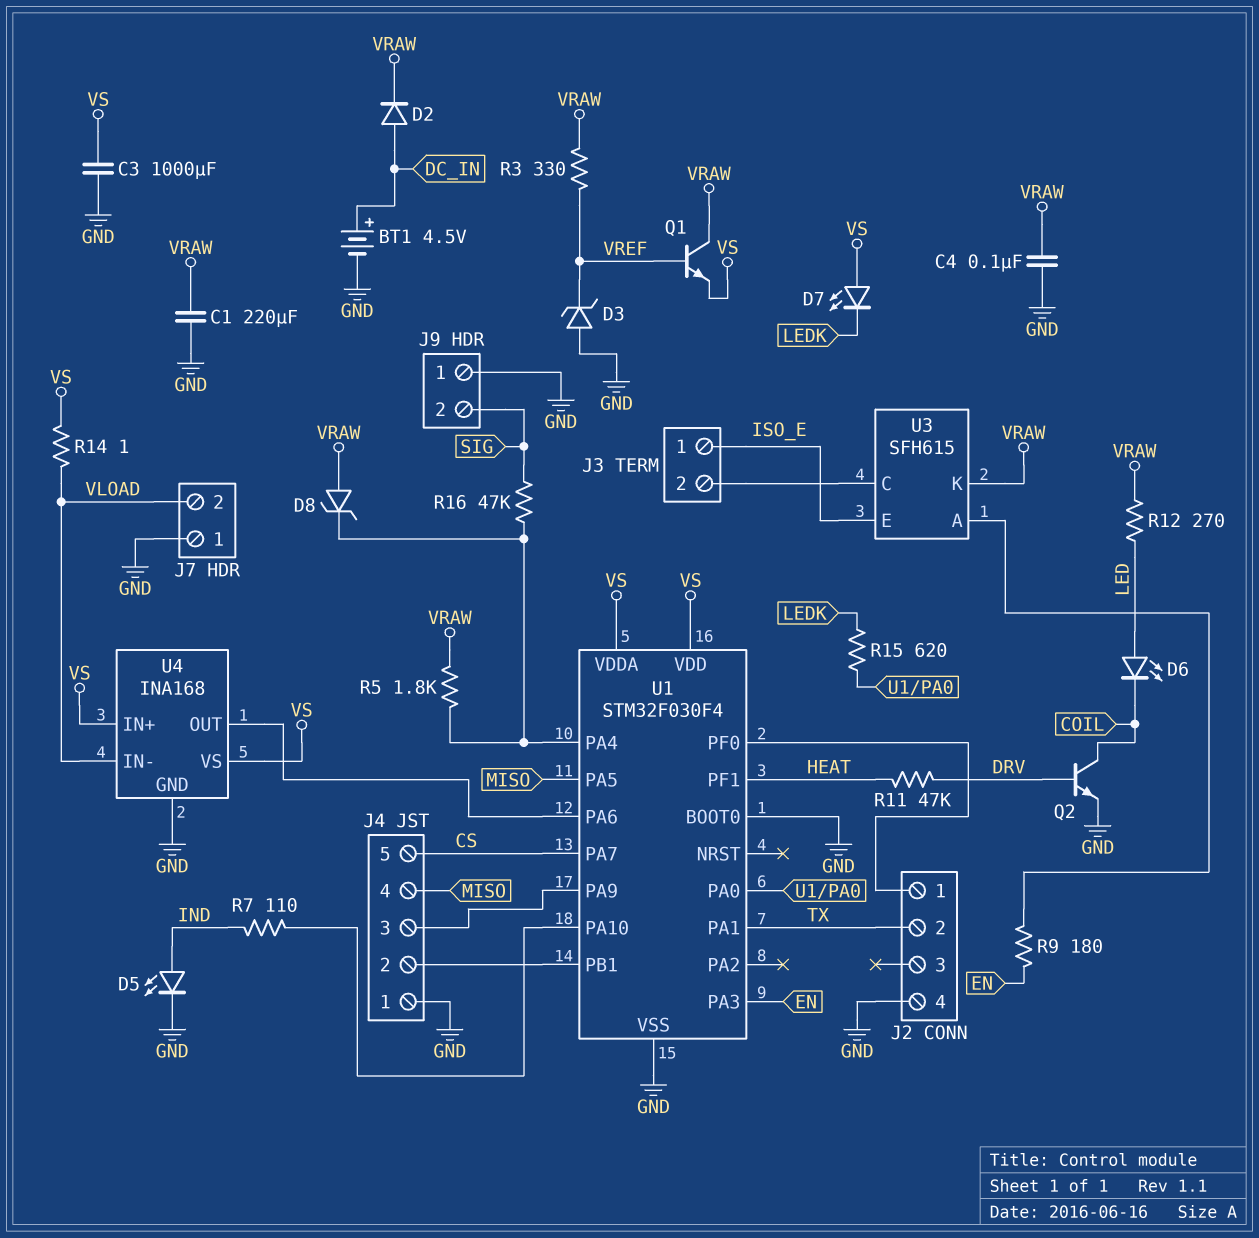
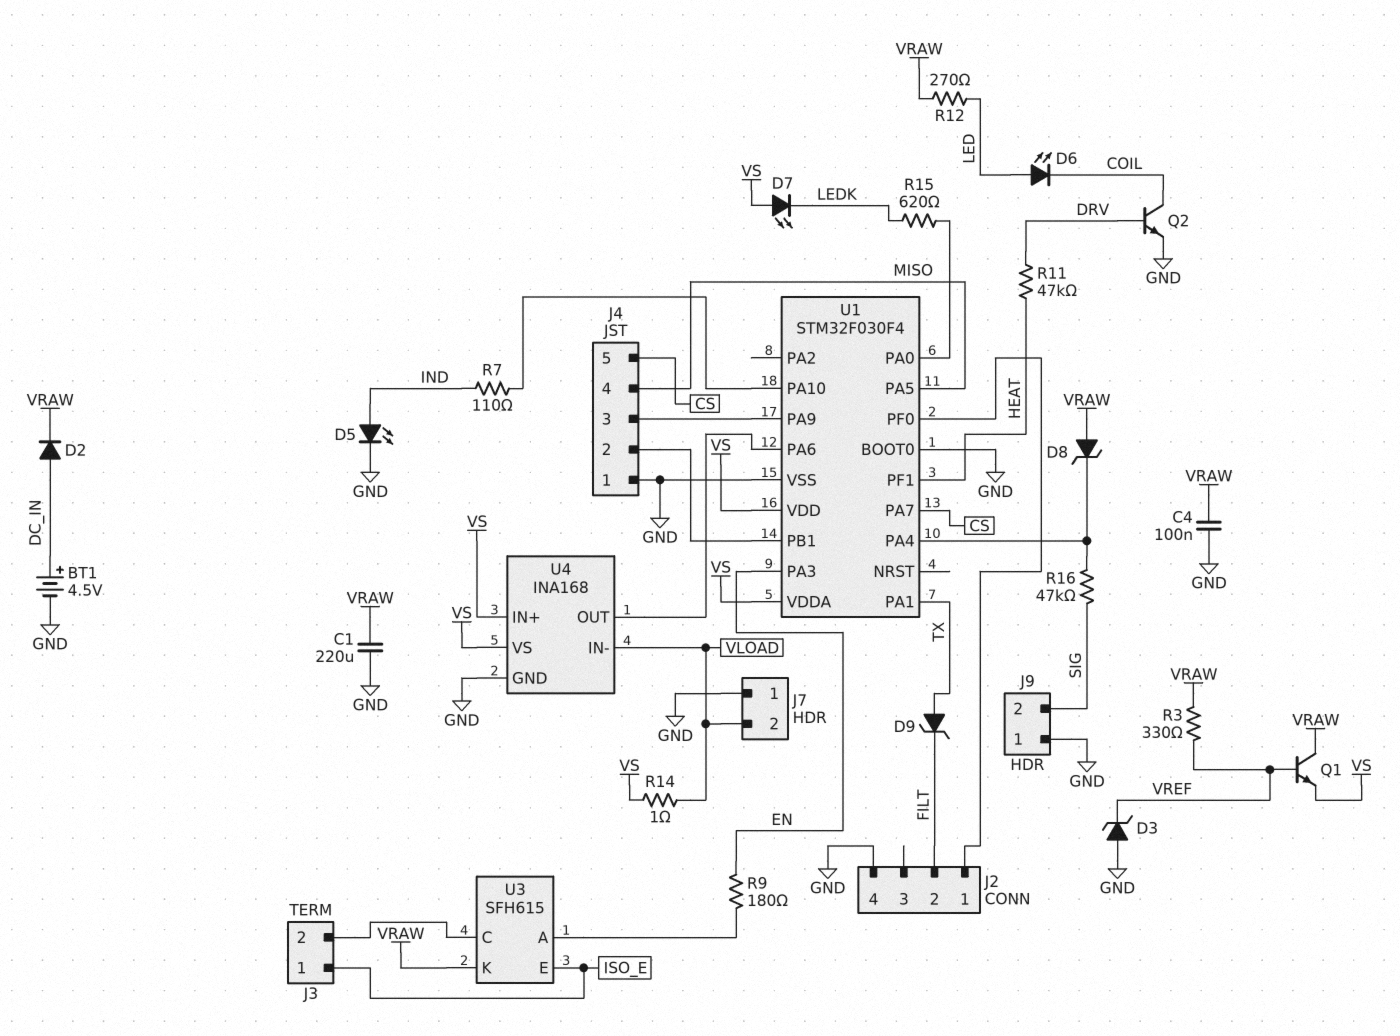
C3: 1000uF (GND, VS) -> none
D9: none -> zener (A TX, K FILT)
J2 pin 2: TX -> FILT
R5: 1.8k (U1/PA4, VRAW) -> none

